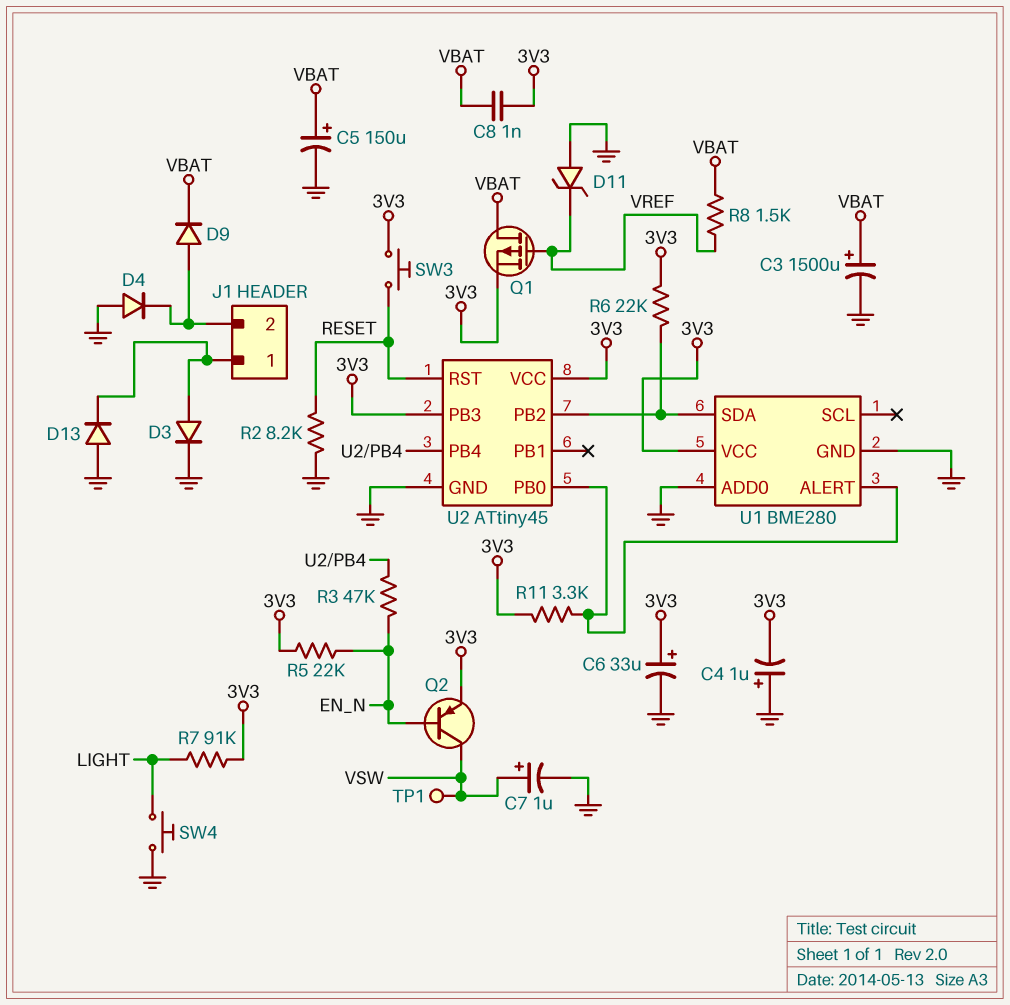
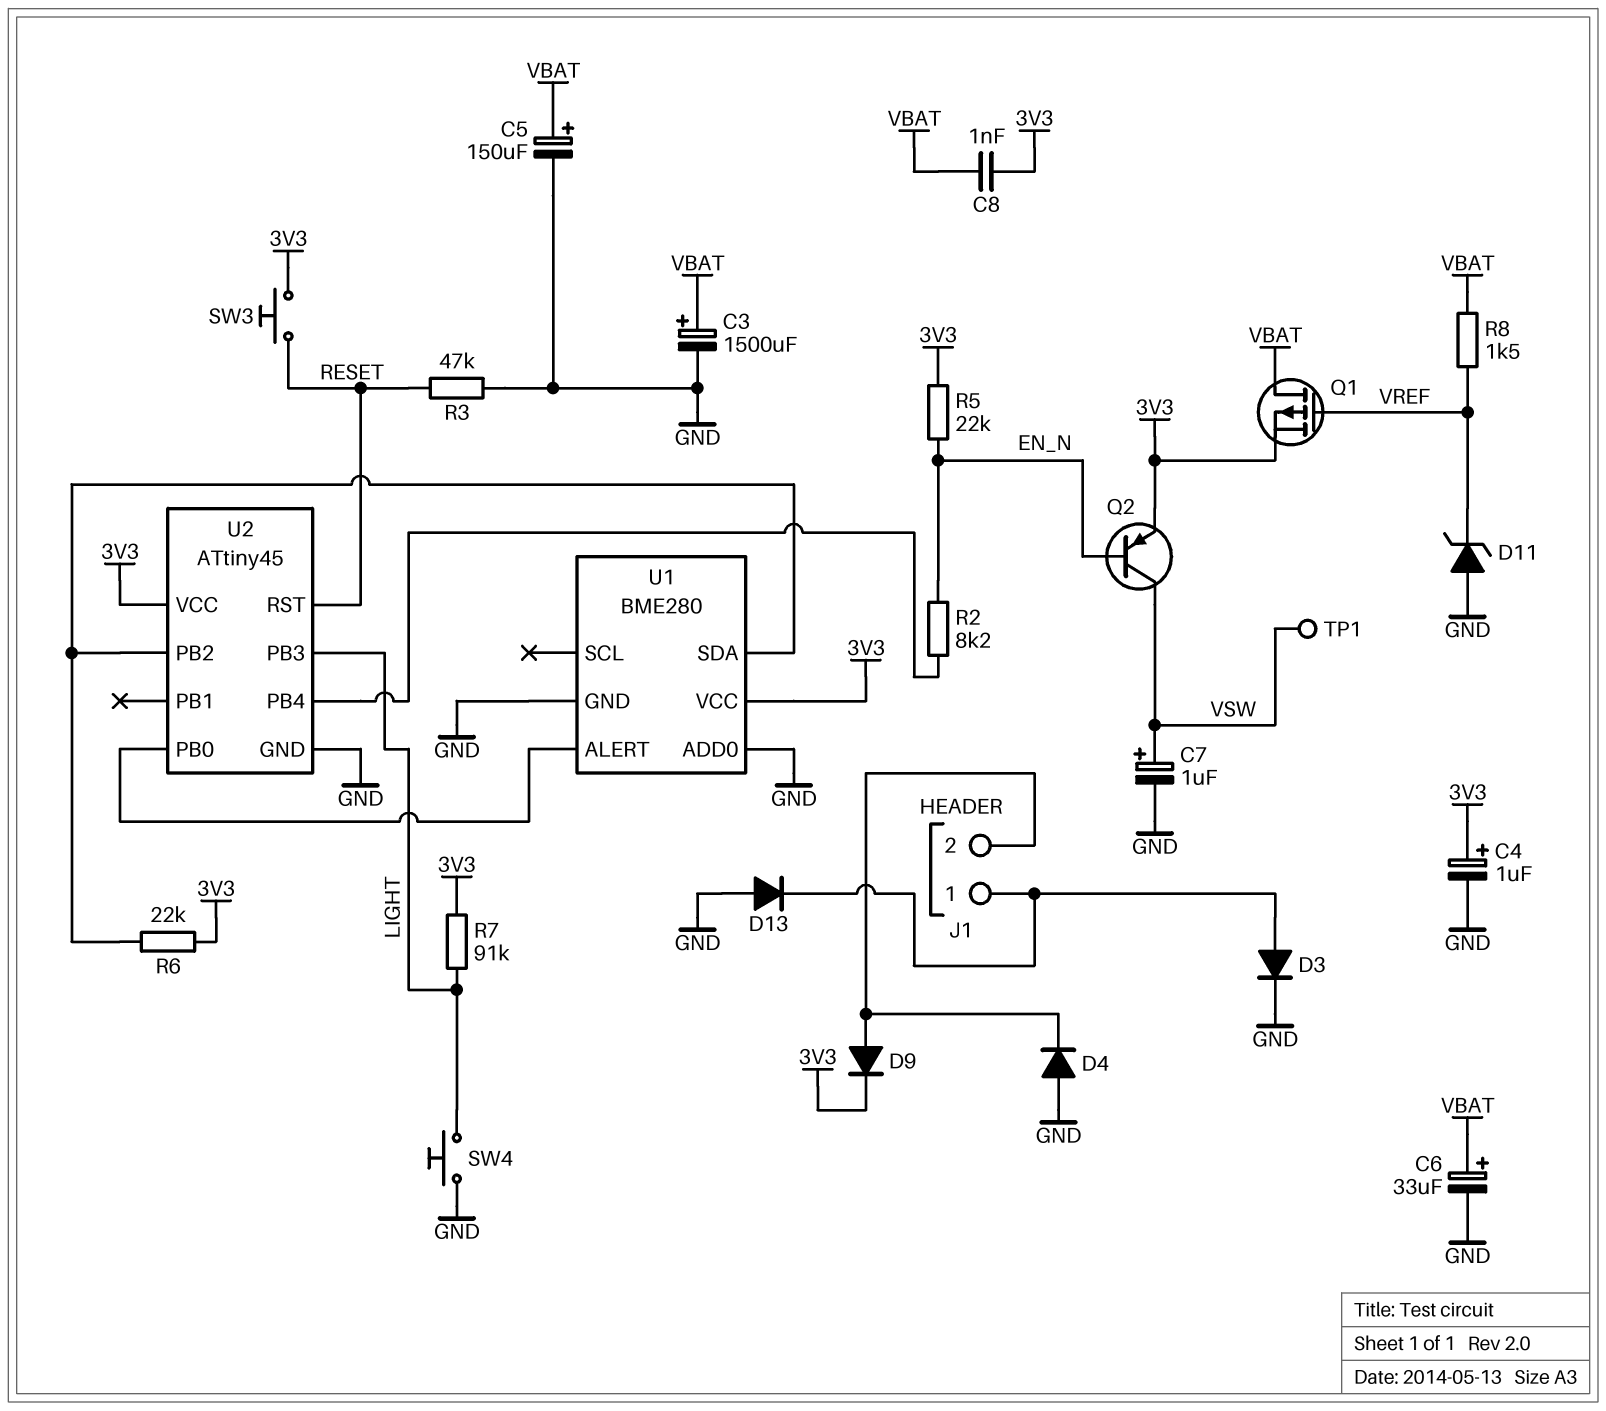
C4: 1uF (plus GND, minus 3V3) -> 1uF (plus 3V3, minus GND)
C6: 33uF (plus 3V3, minus GND) -> 33uF (plus VBAT, minus GND)
D9: diode (A J1/2, K VBAT) -> diode (A J1/2, K 3V3)
R2: 8.2k (GND, RESET) -> 8.2k (EN_N, U2/PB4)
R3: 47k (EN_N, U2/PB4) -> 47k (GND, RESET)
R11: 3.3k (3V3, U1/ALERT) -> none
U2 pin PB3: 3V3 -> LIGHT

